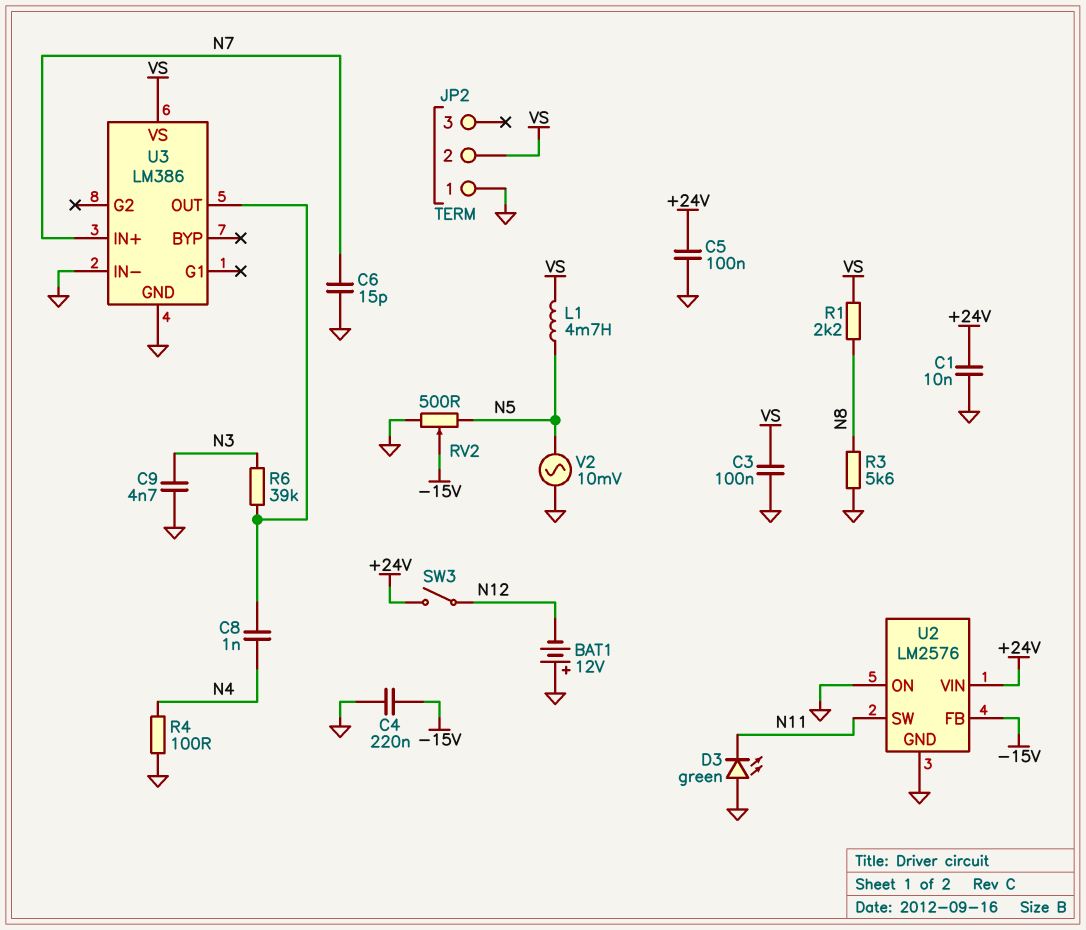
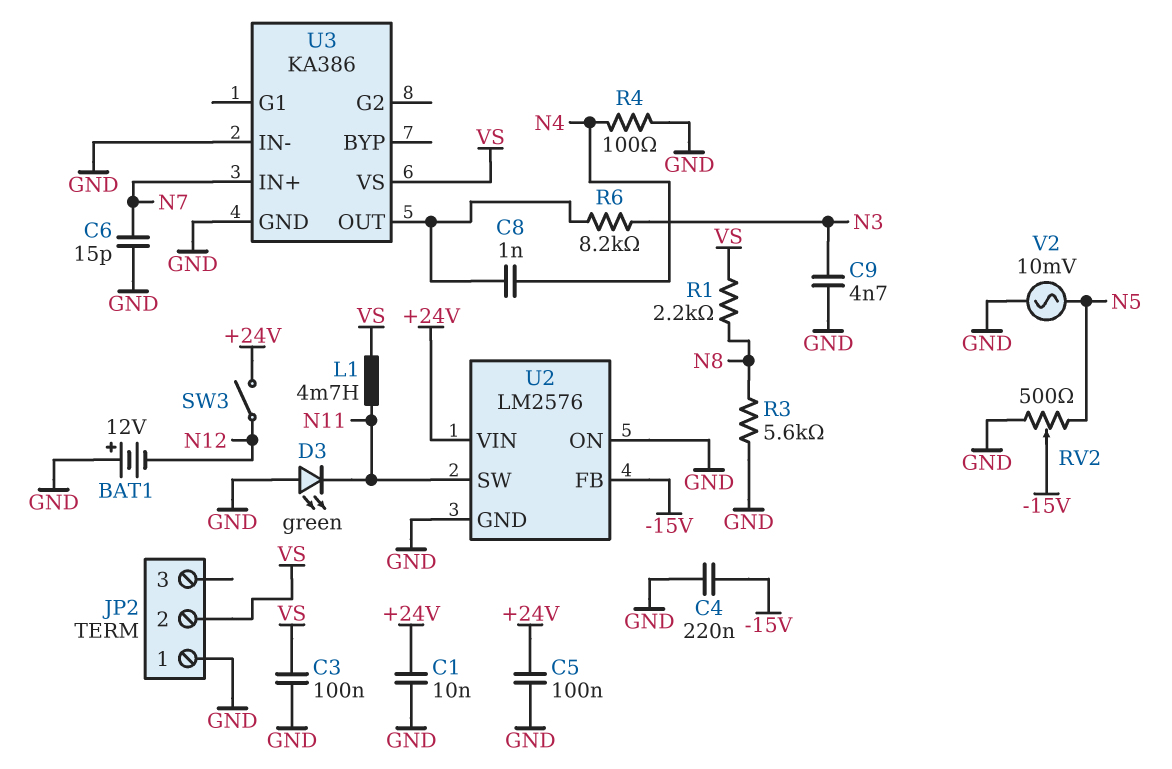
L1: 4.7mH (N5, VS) -> 4.7mH (N11, VS)
R6: 39k (N3, U3/OUT) -> 8.2k (N3, U3/OUT)
U3: LM386 -> KA386

